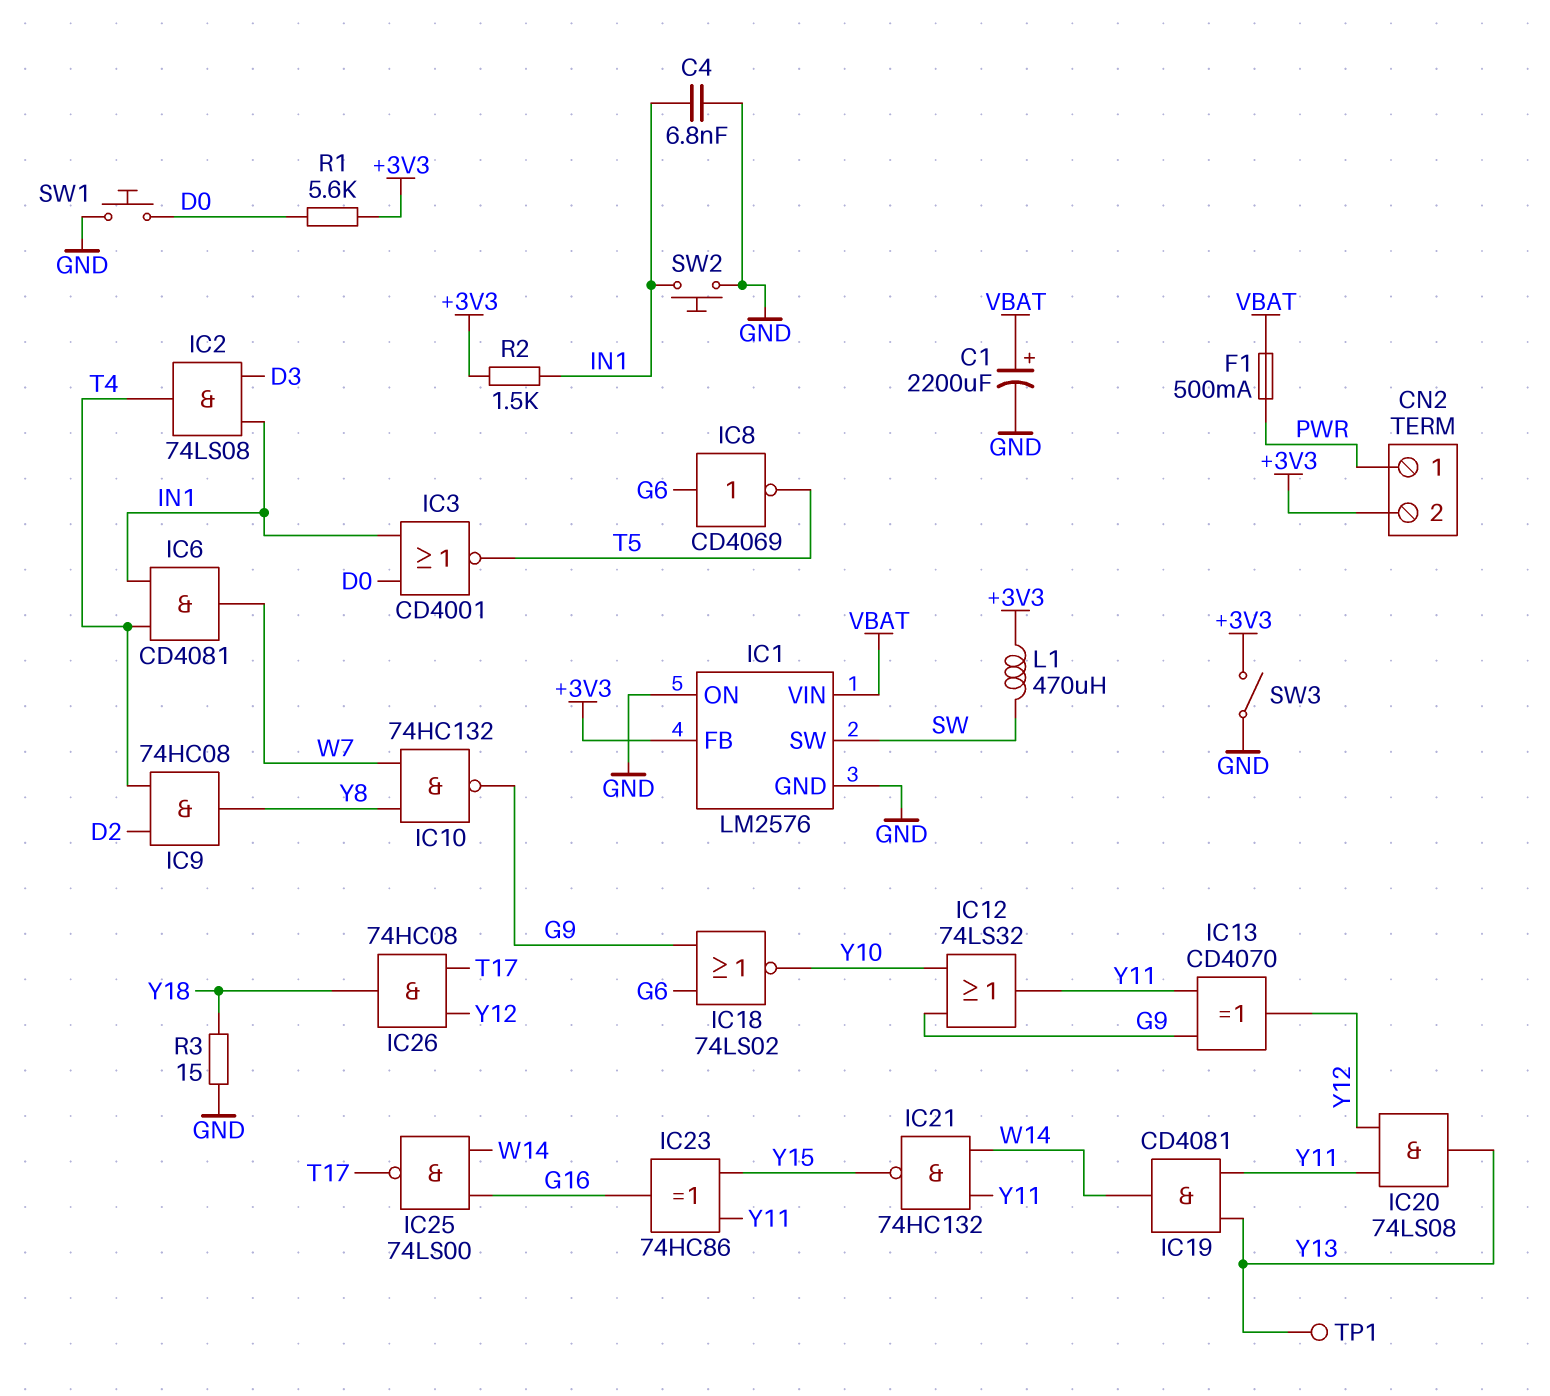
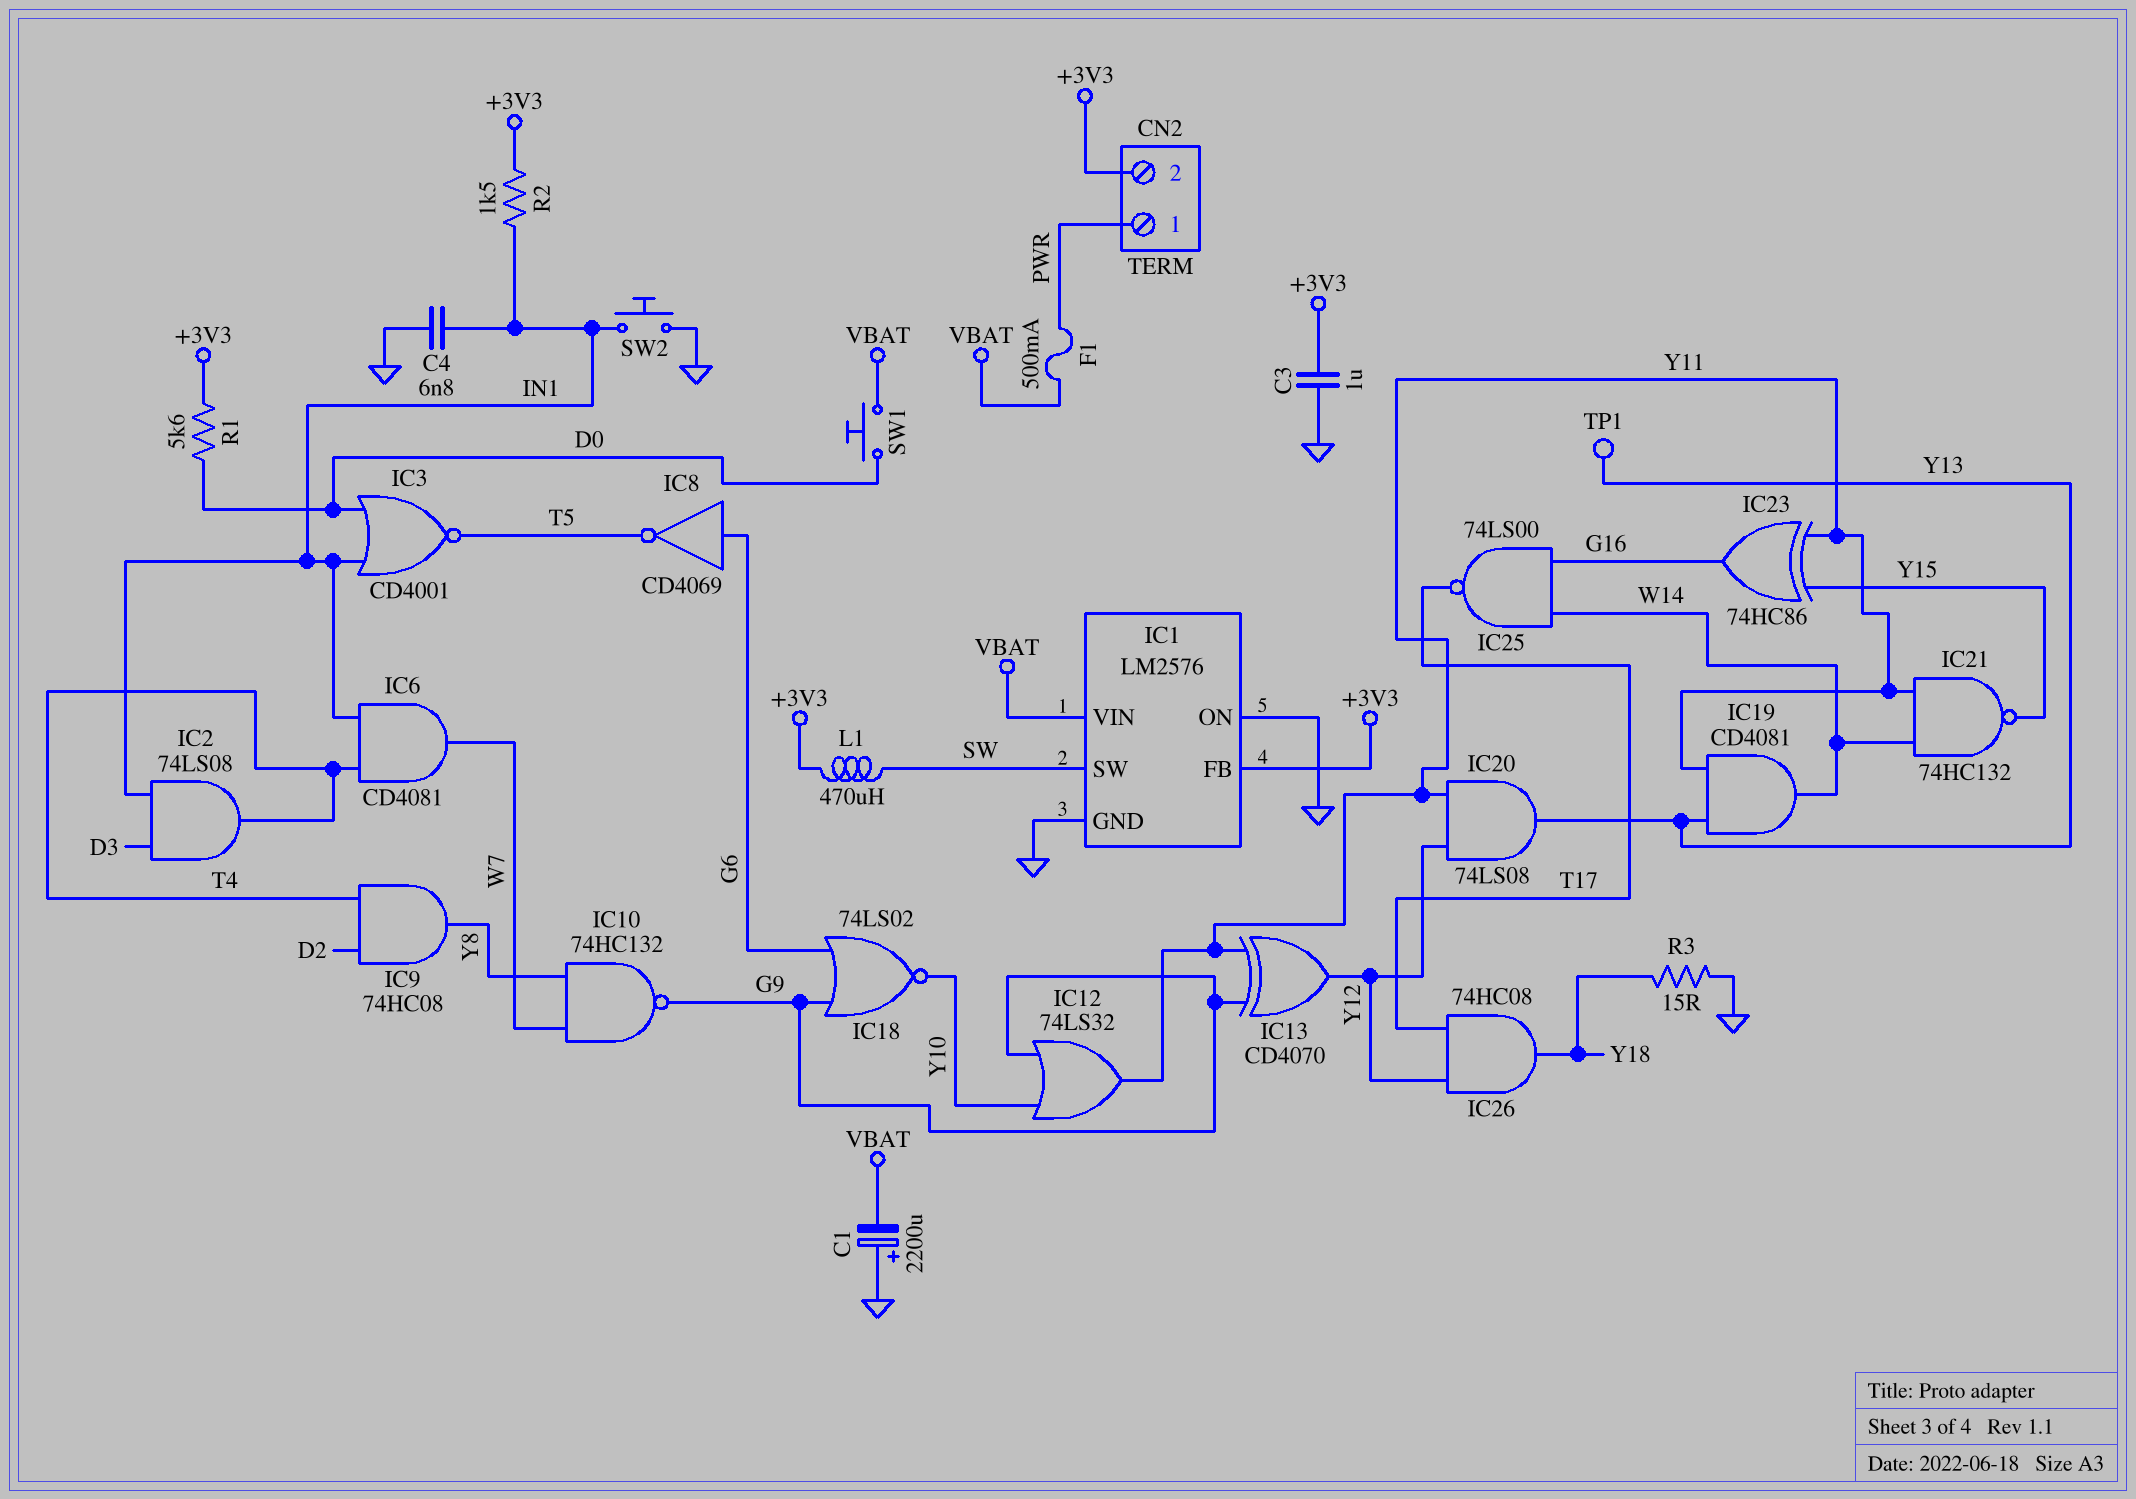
C1: 2200uF (plus VBAT, minus GND) -> 2200uF (plus GND, minus VBAT)
C3: none -> 1uF (+3V3, GND)
SW1: button (D0, GND) -> button (D0, VBAT)
SW3: switch (+3V3, GND) -> none

